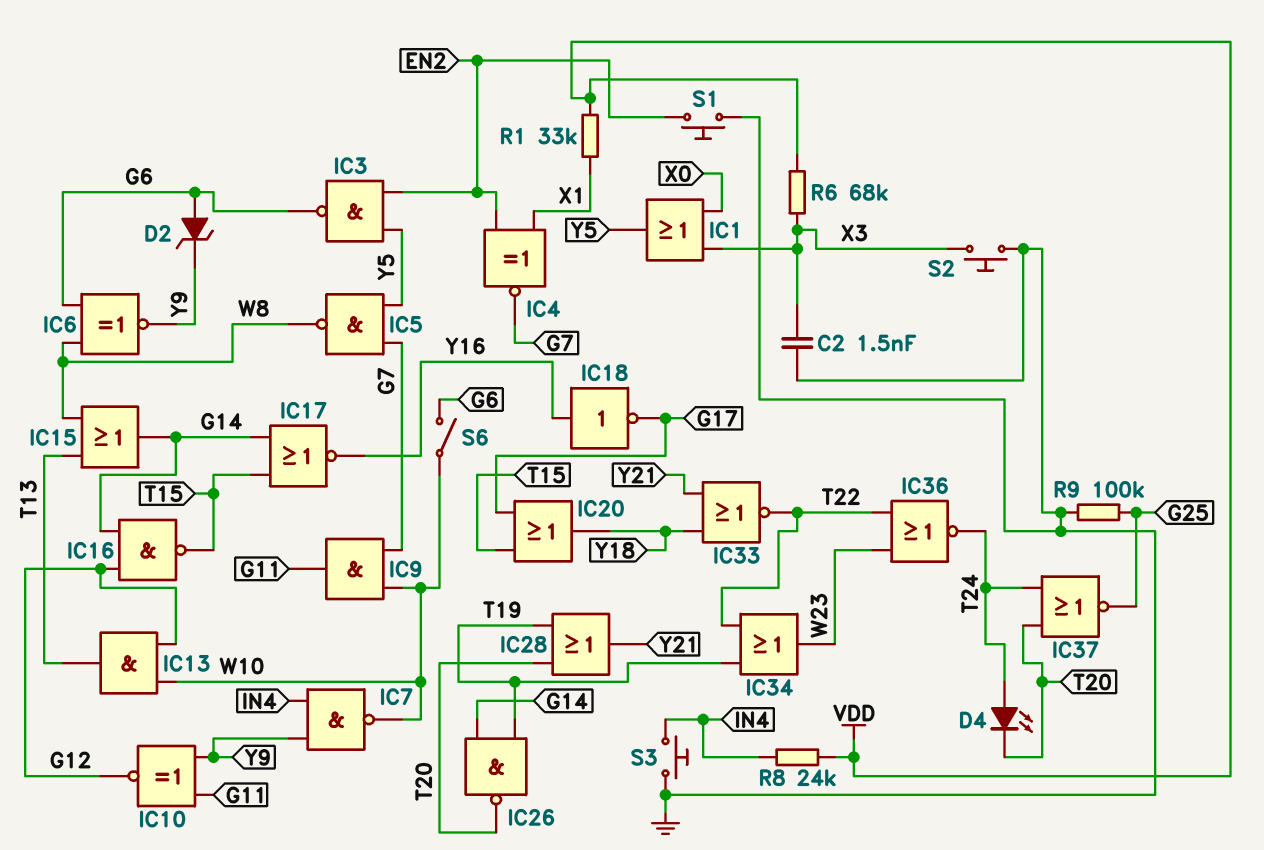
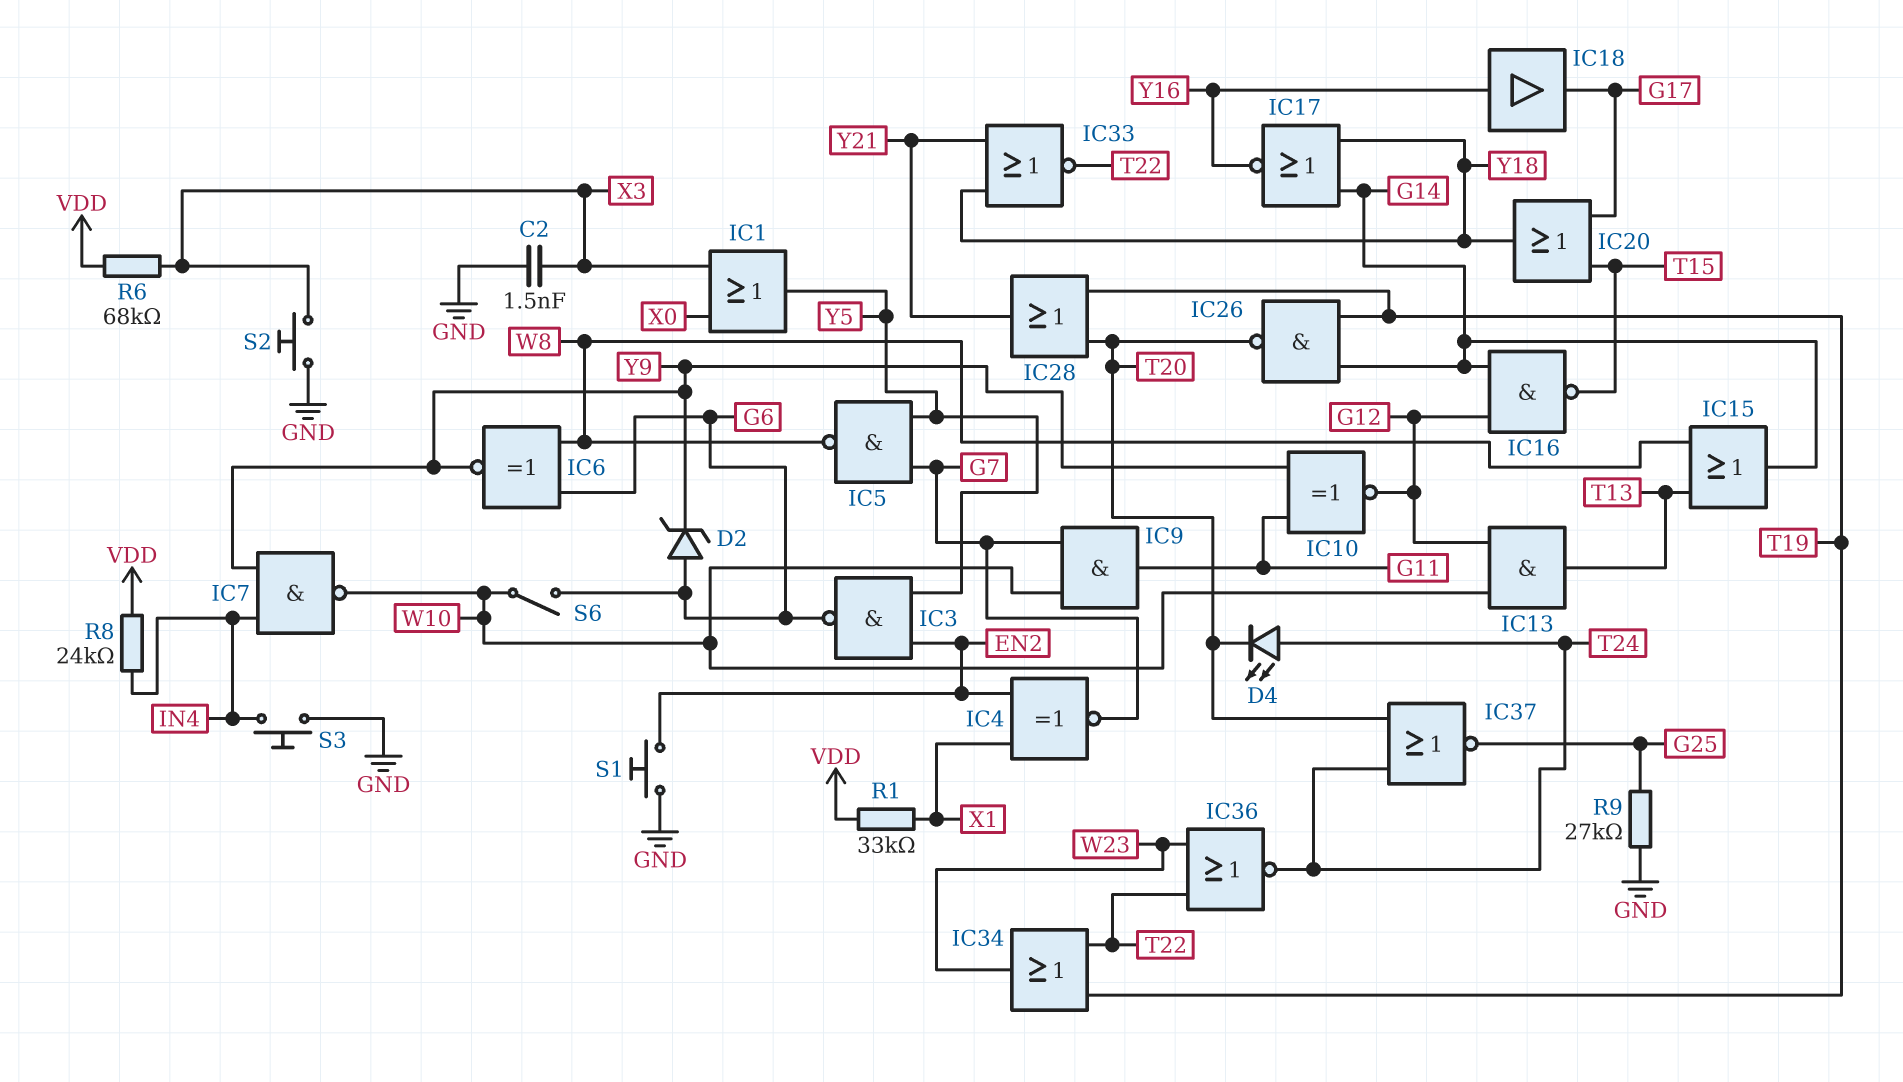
IC17: NOR (in G14, in T15, out Y16) -> NOR (in G14, in Y18, out Y16)
IC18: NOT (in Y16, out G17) -> buffer (in Y16, out G17)
R9: 100k (G25, GND) -> 27k (G25, GND)

